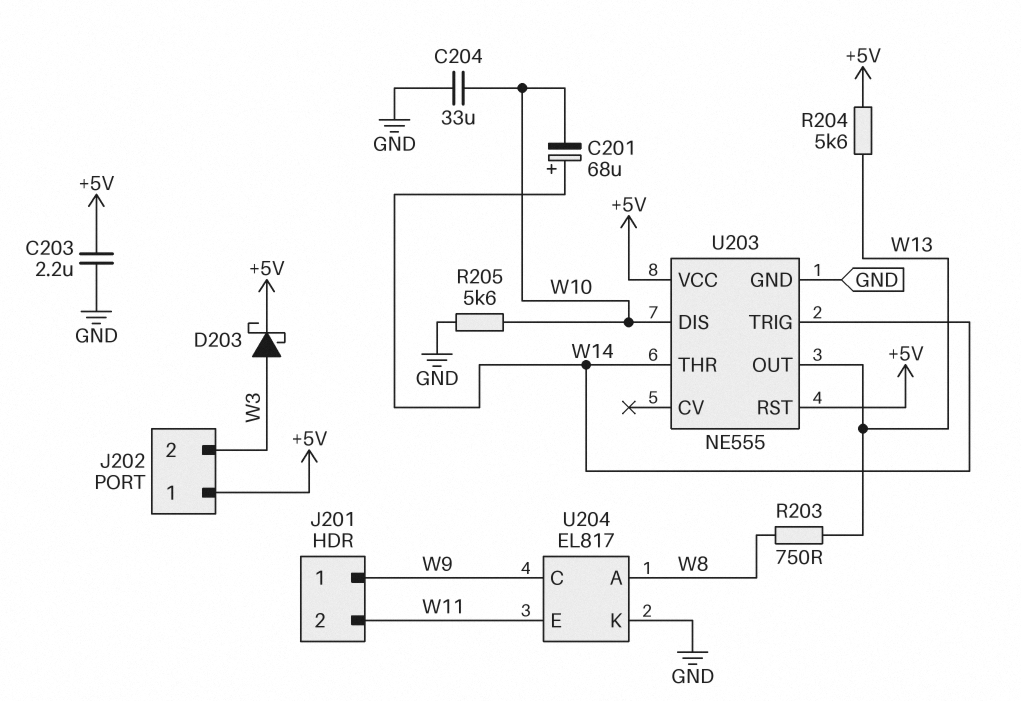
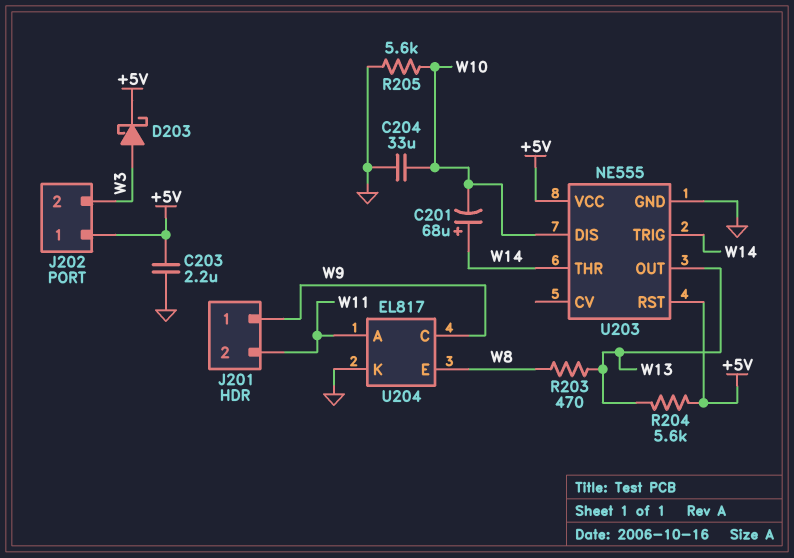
R203: 750 (W8, W13) -> 470 (W8, W13)
U204 pin A: W8 -> W11
U204 pin E: W11 -> W8

